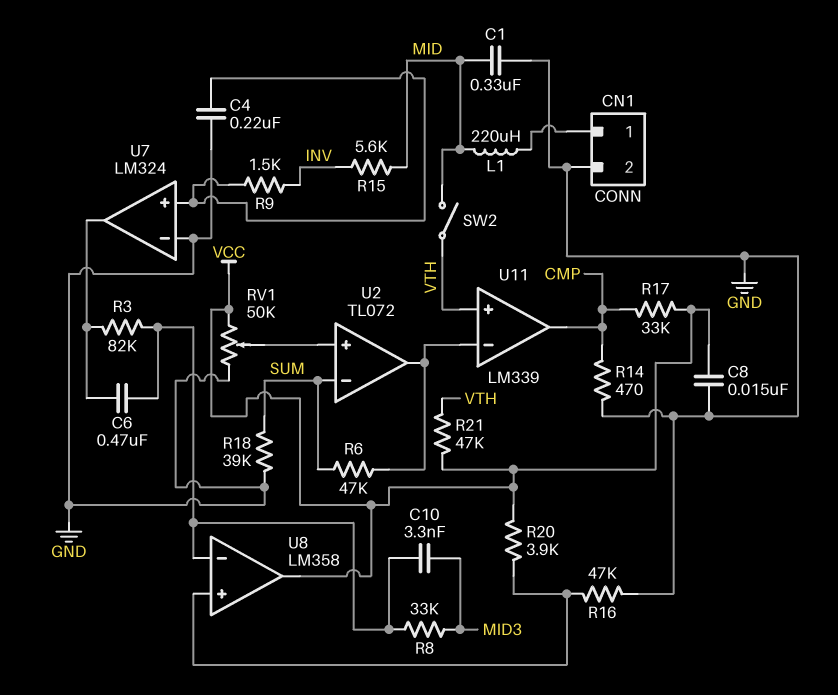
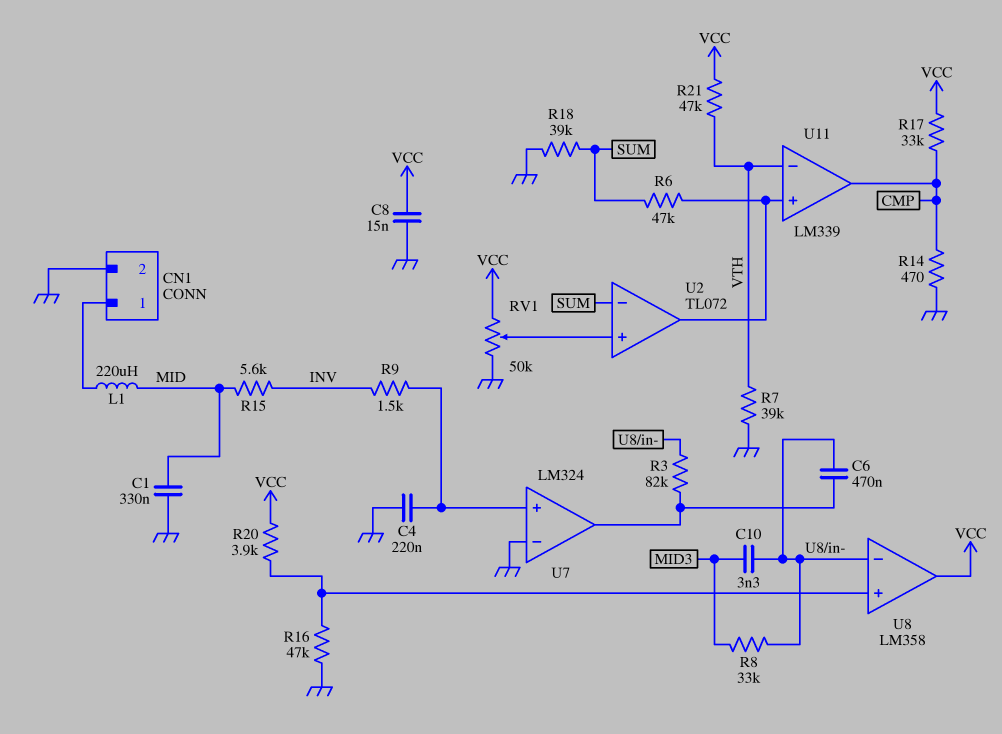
R7: none -> 39k (GND, VTH)
SW2: switch (MID, VTH) -> none
U11 pin in+: VTH -> U2/out
U11 pin in-: U2/out -> VTH

